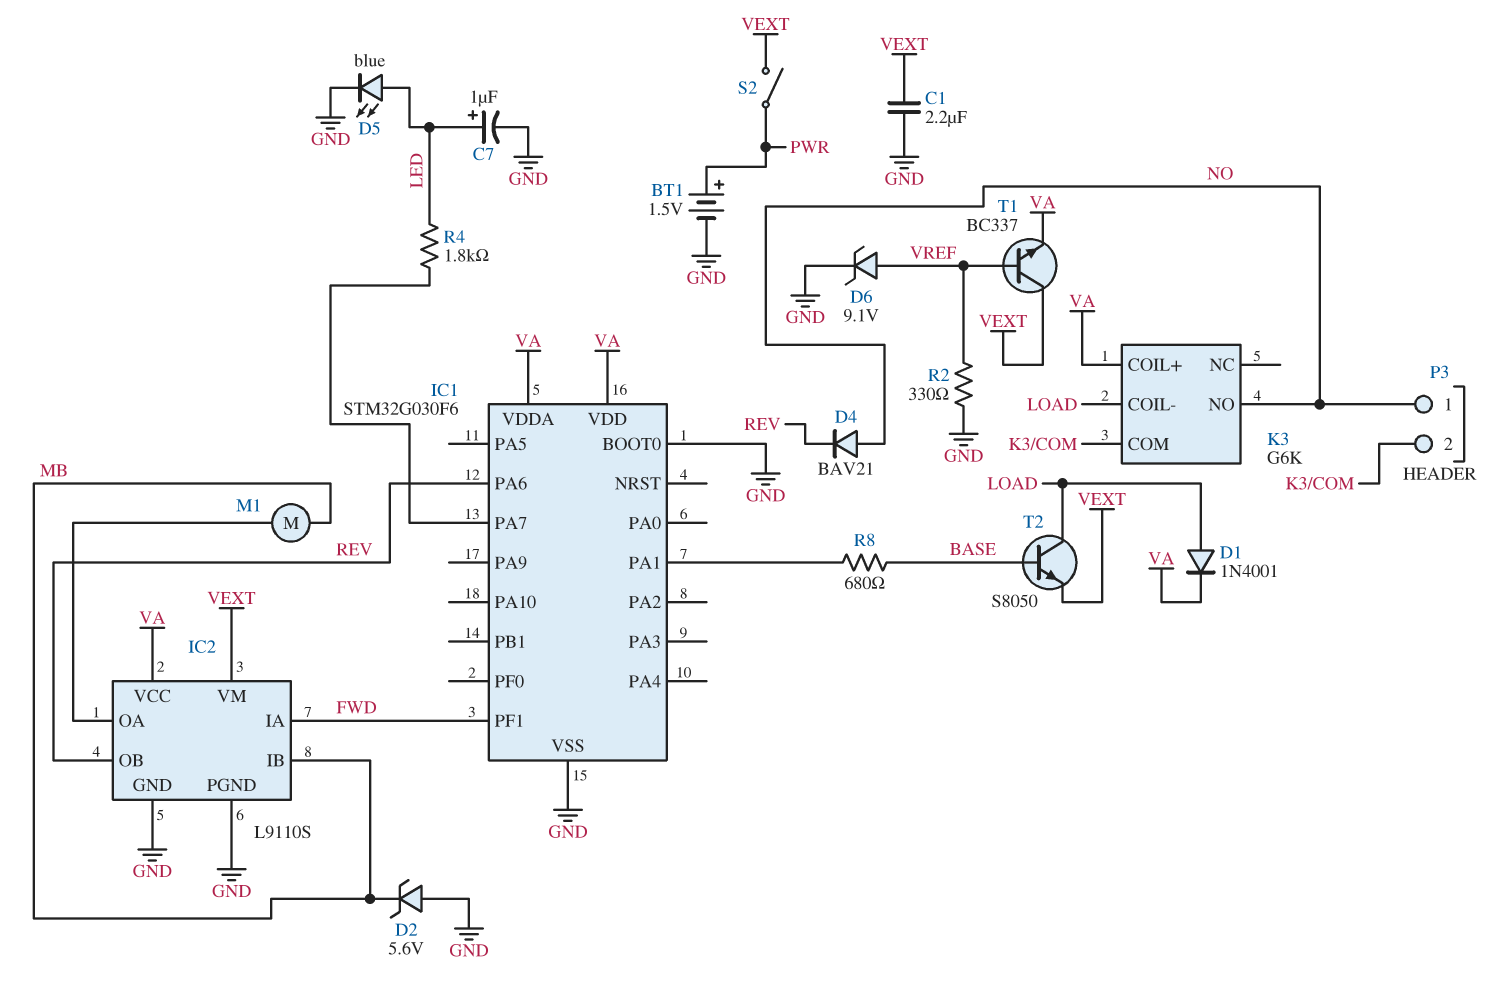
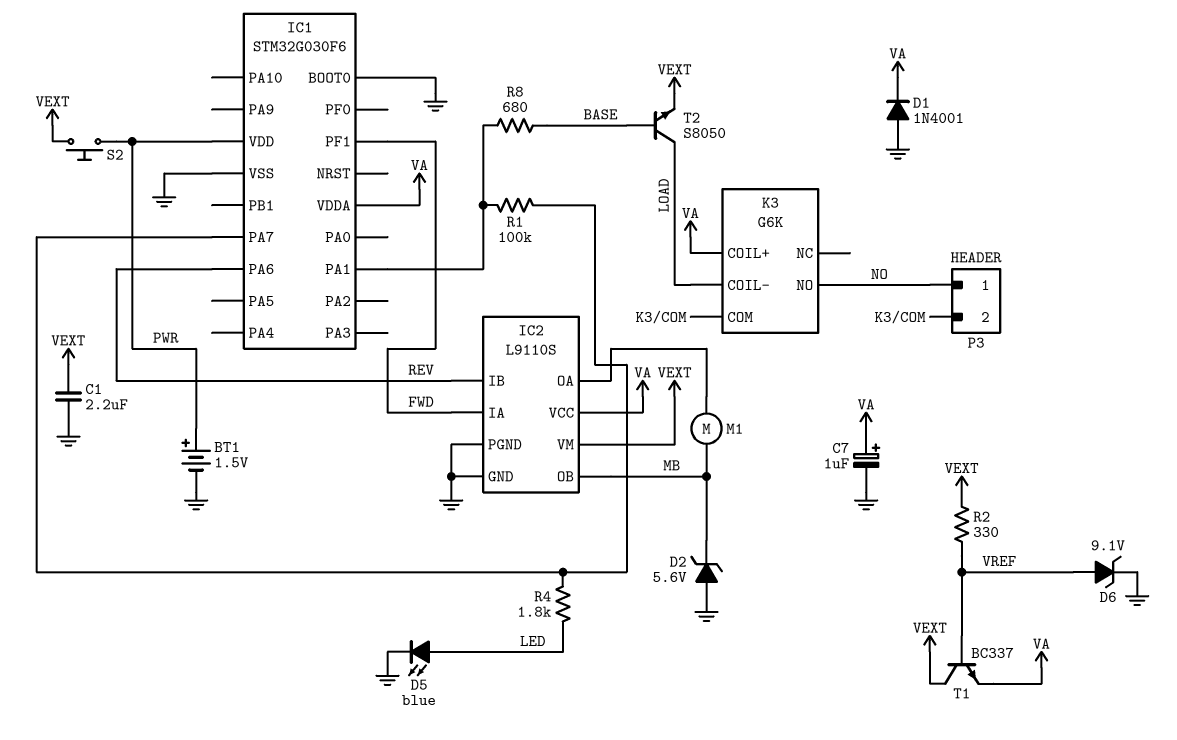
C7: 1uF (plus LED, minus GND) -> 1uF (plus VA, minus GND)
D1: diode 1N4001 (A LOAD, K VA) -> diode 1N4001 (A GND, K VA)
D4: diode BAV21 (A NO, K REV) -> none
IC1 pin VDD: VA -> PWR
IC2 pin IB: MB -> REV
IC2 pin OB: REV -> MB
R1: none -> 100k (IC1/PA1, IC1/PA7)
R2: 330 (GND, VREF) -> 330 (VEXT, VREF)
S2: switch (PWR, VEXT) -> button (PWR, VEXT)

